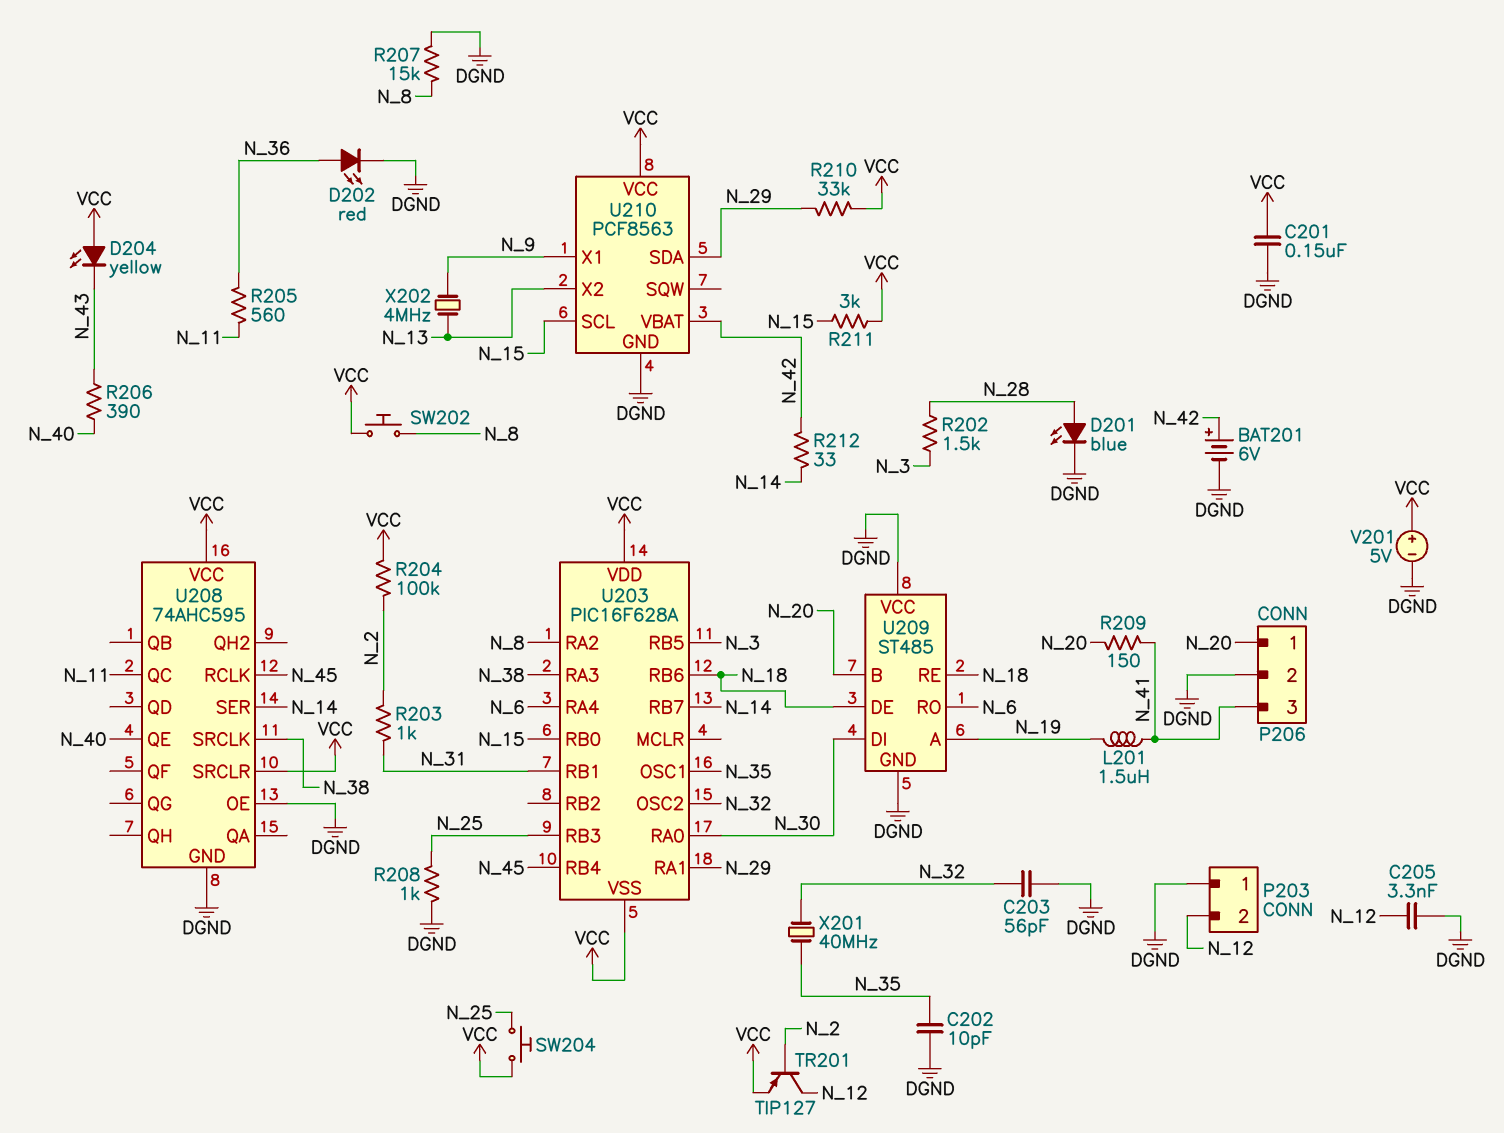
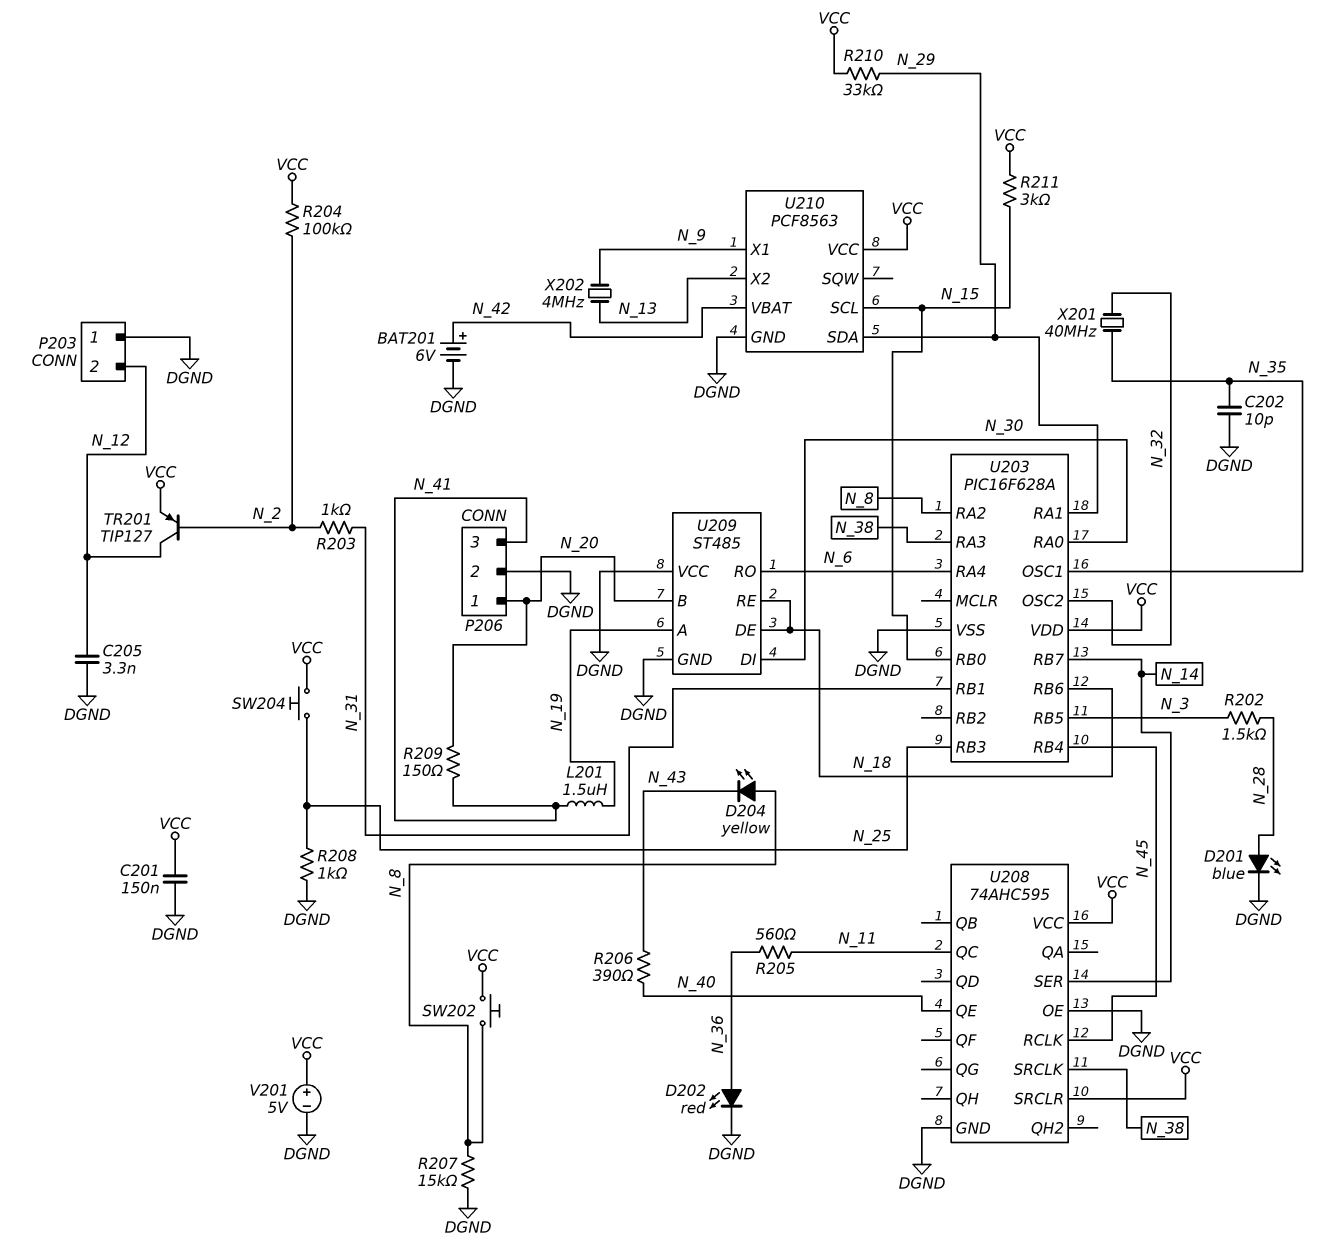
C203: 56pF (DGND, N_32) -> none
D204: LED yellow (A VCC, K N_43) -> LED yellow (A N_8, K N_43)
R212: 33 (N_14, N_42) -> none
U203 pin VSS: VCC -> DGND

